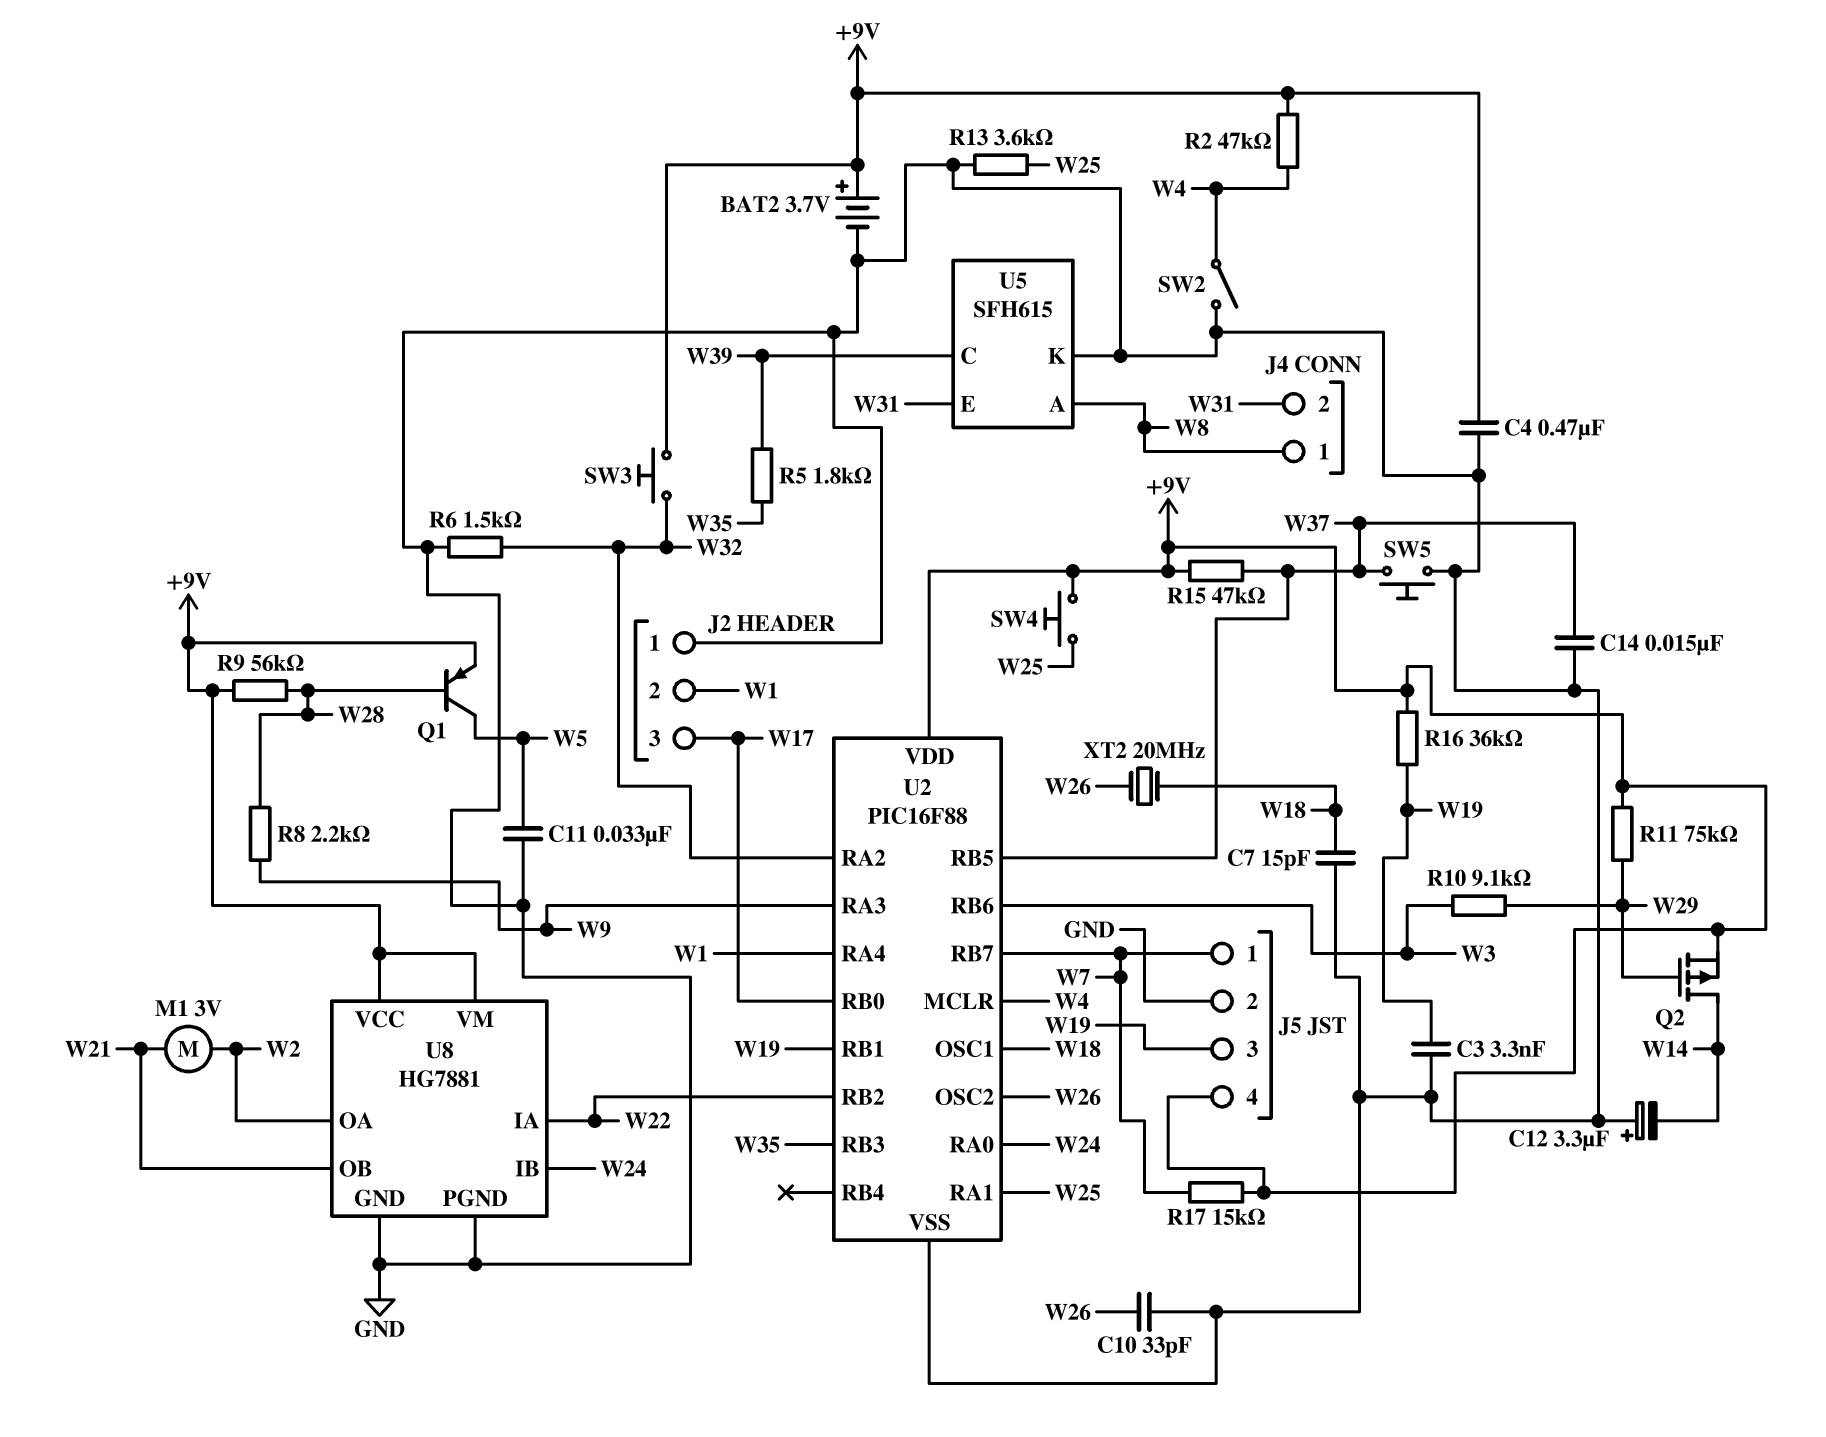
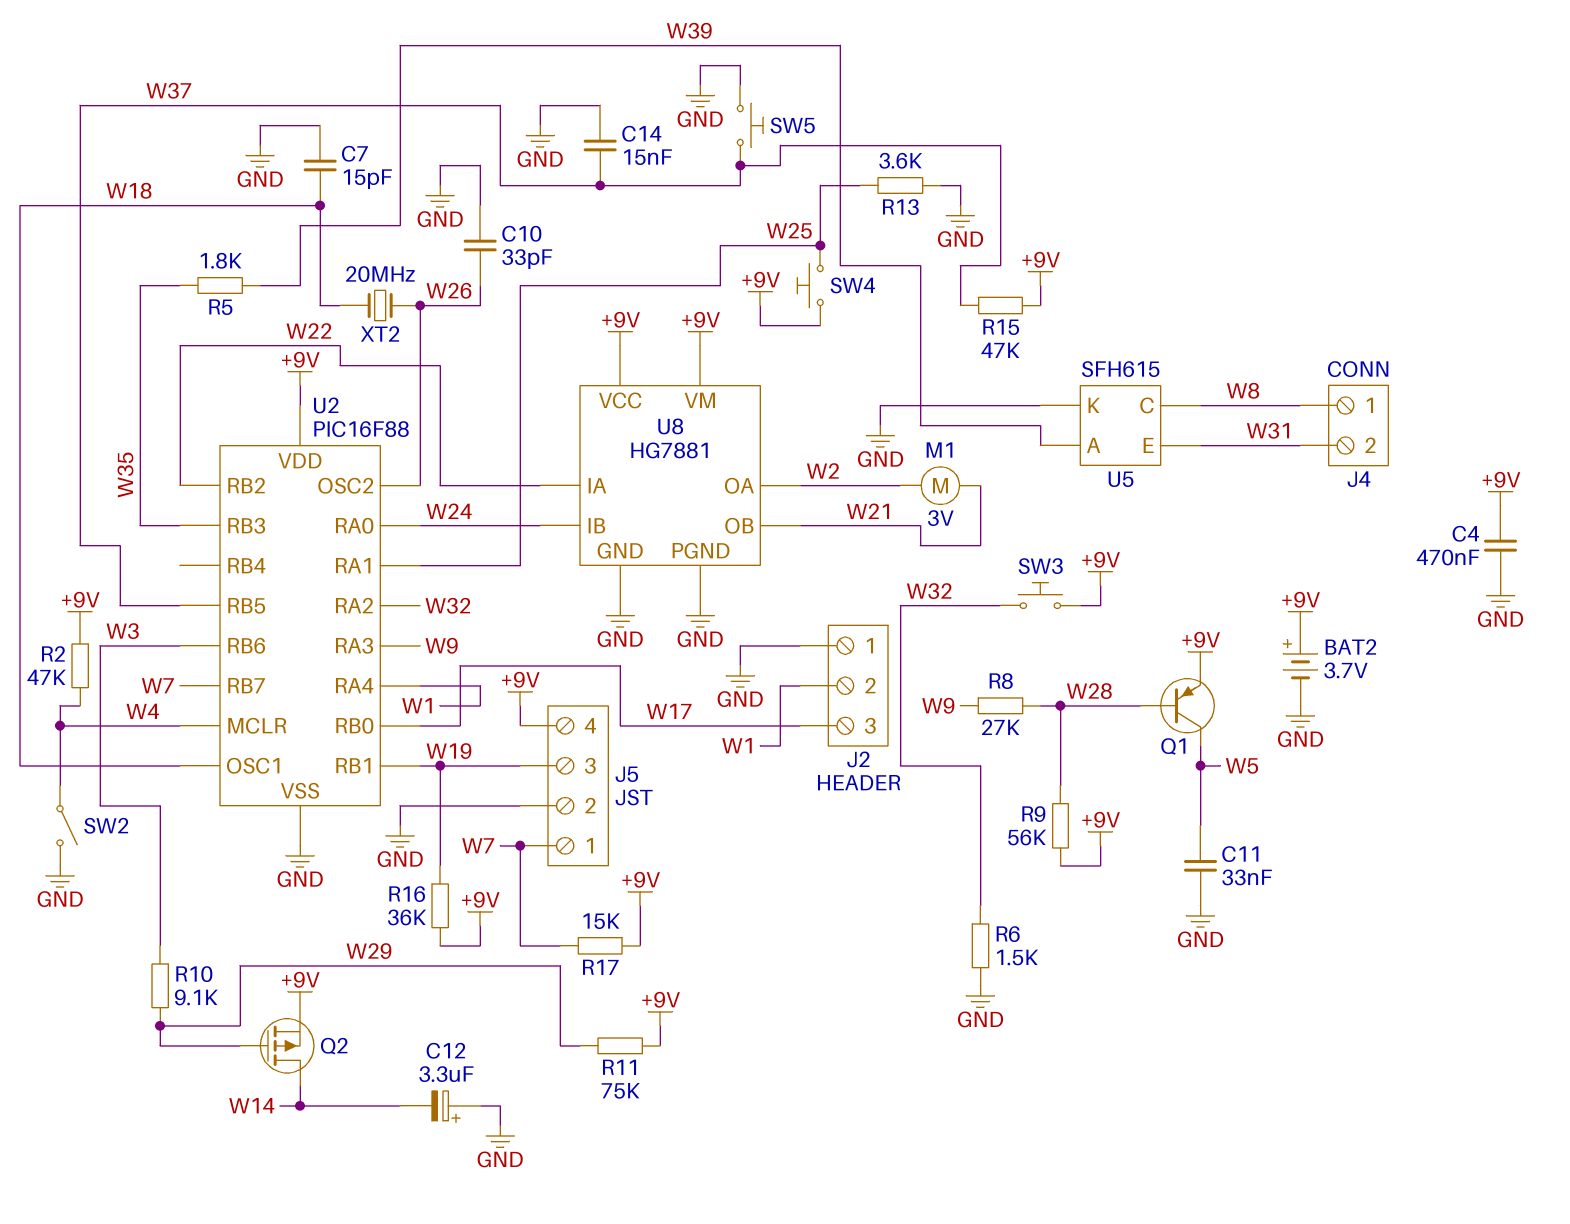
C3: 3.3nF (GND, W19) -> none
R8: 2.2k (W9, W28) -> 27k (W9, W28)
U5 pin A: W8 -> W39
U5 pin C: W39 -> W8

